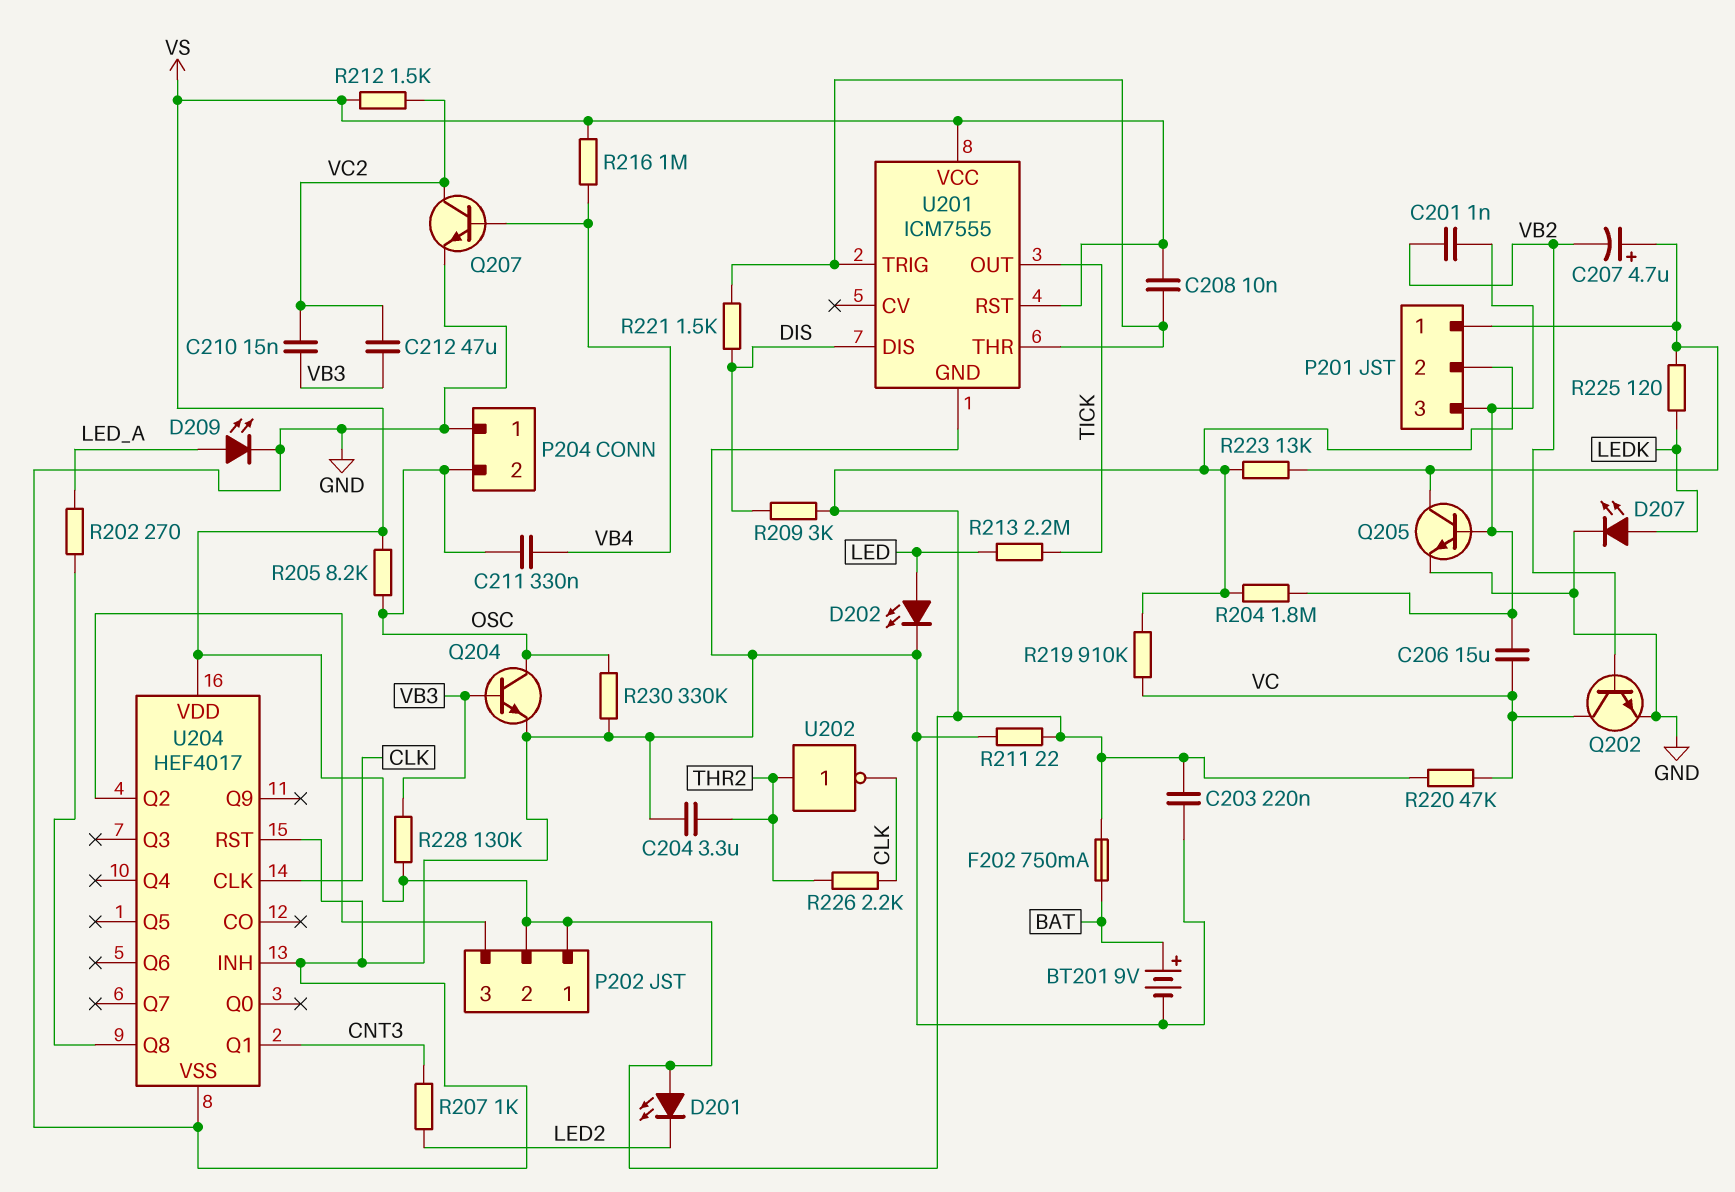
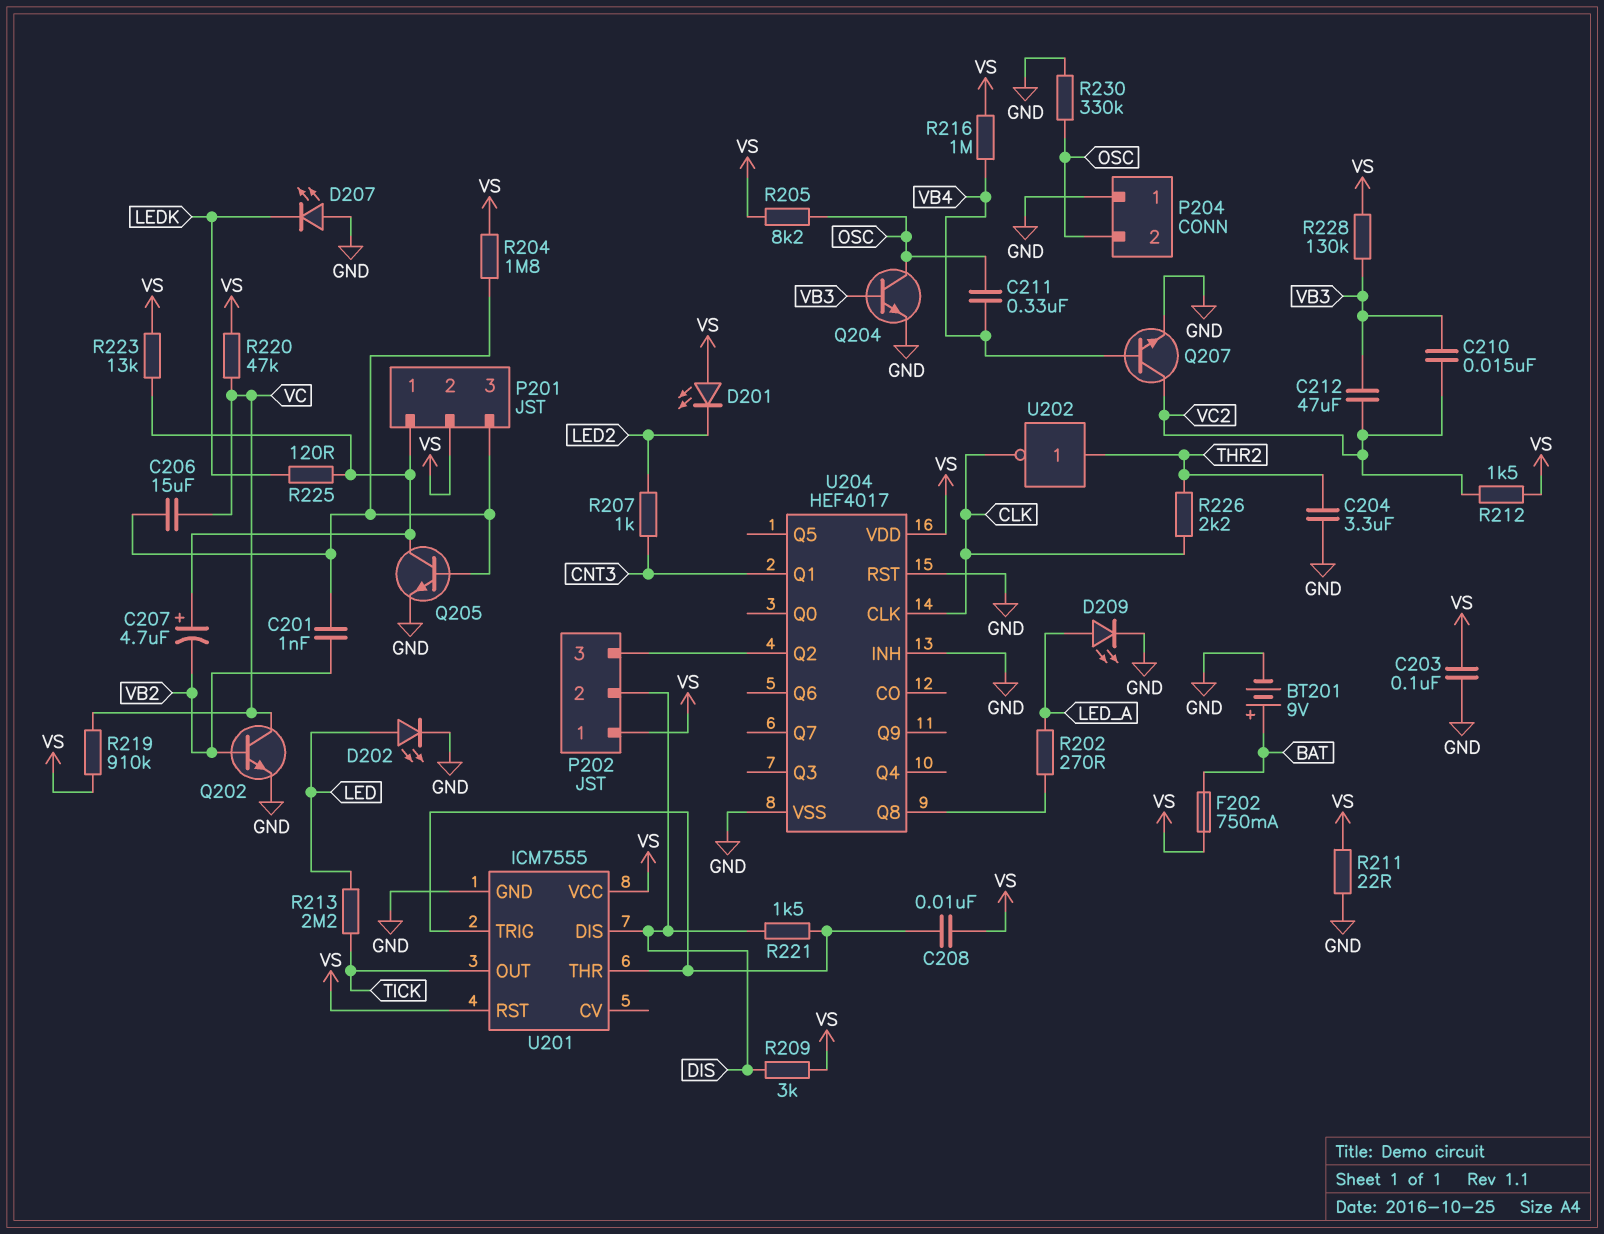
C203: 220nF (GND, VS) -> 100nF (GND, VS)
D207: LED (A LEDK, K GND) -> LED (A GND, K LEDK)
P202 pin 2: VS -> DIS

